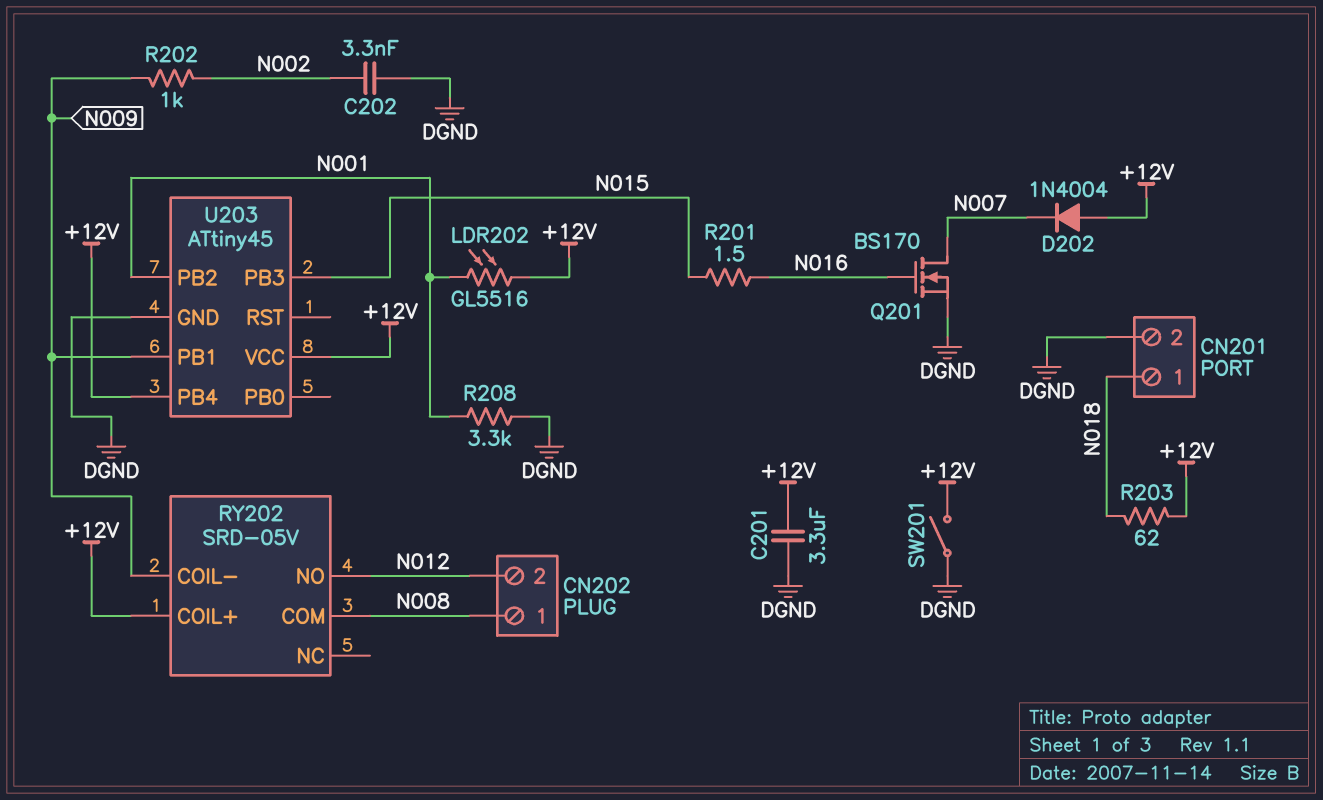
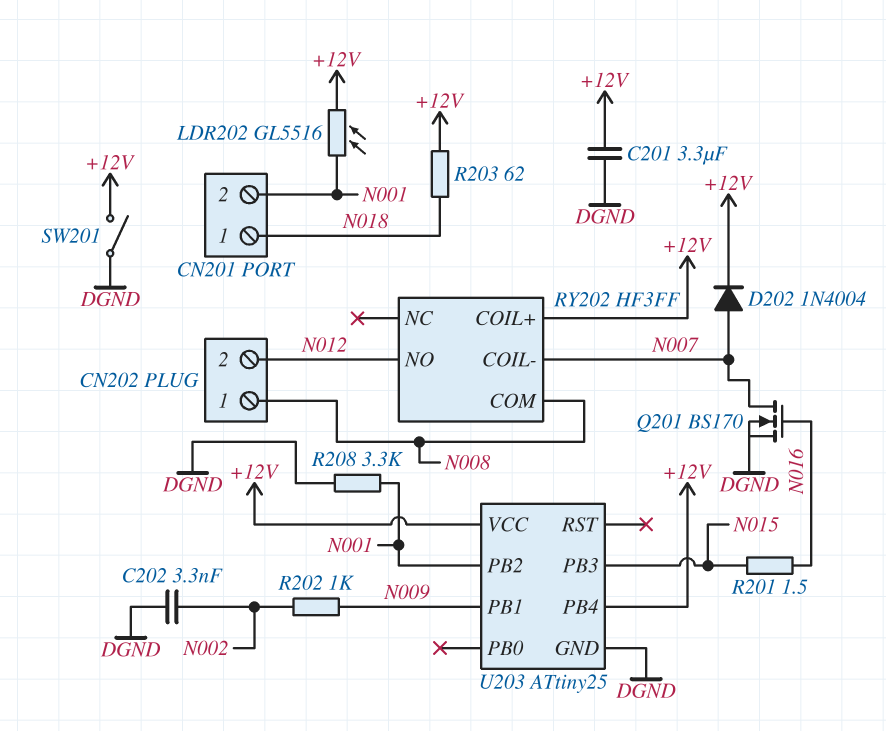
CN201 pin 2: DGND -> N001
D202: diode 1N4004 (A +12V, K N007) -> diode 1N4004 (A N007, K +12V)
RY202: SRD-05V -> HF3FF
RY202 pin COIL-: N009 -> N007
U203: ATtiny45 -> ATtiny25

